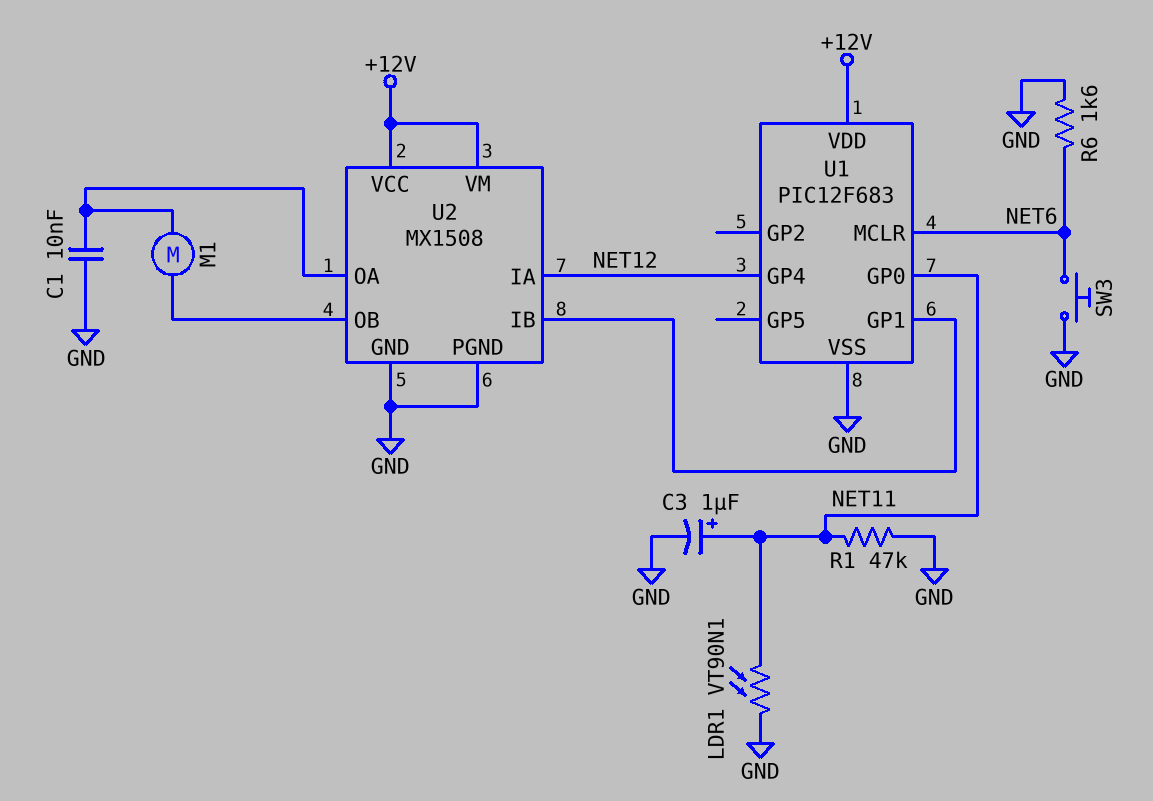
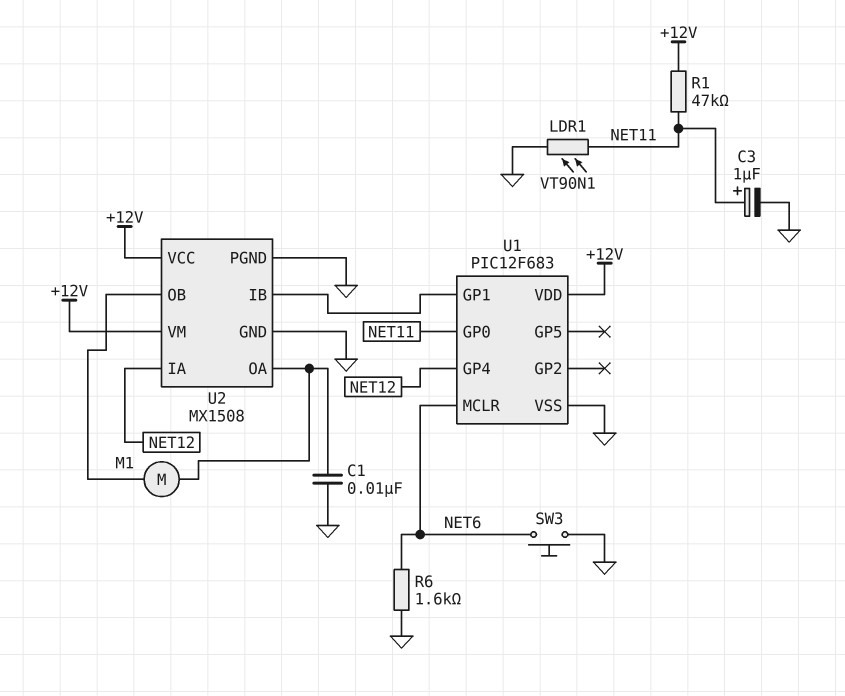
R1: 47k (GND, NET11) -> 47k (+12V, NET11)

